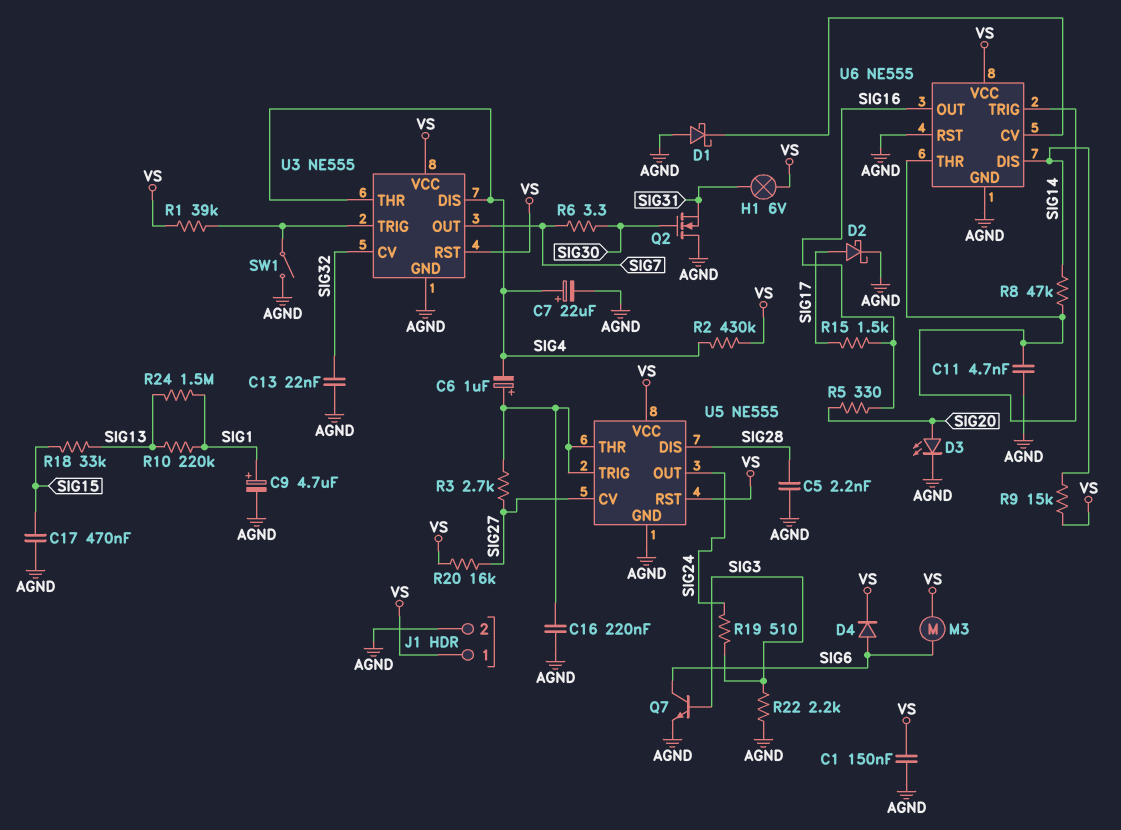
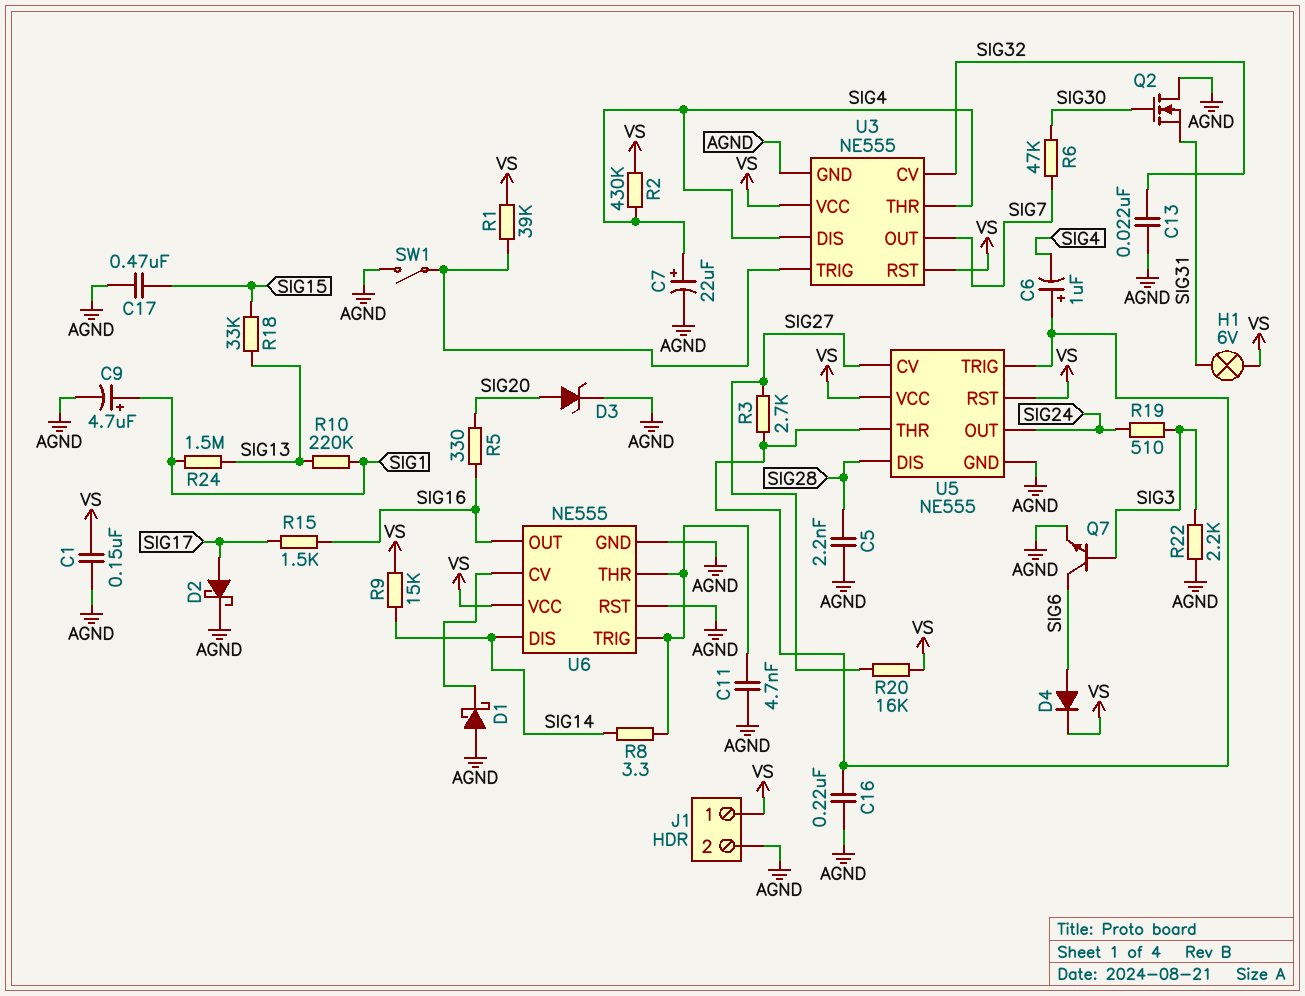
D3: LED (A SIG20, K AGND) -> zener (A SIG20, K AGND)
M3: motor (SIG6, VS) -> none
R6: 3.3 (SIG7, SIG30) -> 47k (SIG7, SIG30)
R8: 47k (SIG14, U6/THR) -> 3.3 (SIG14, U6/THR)

